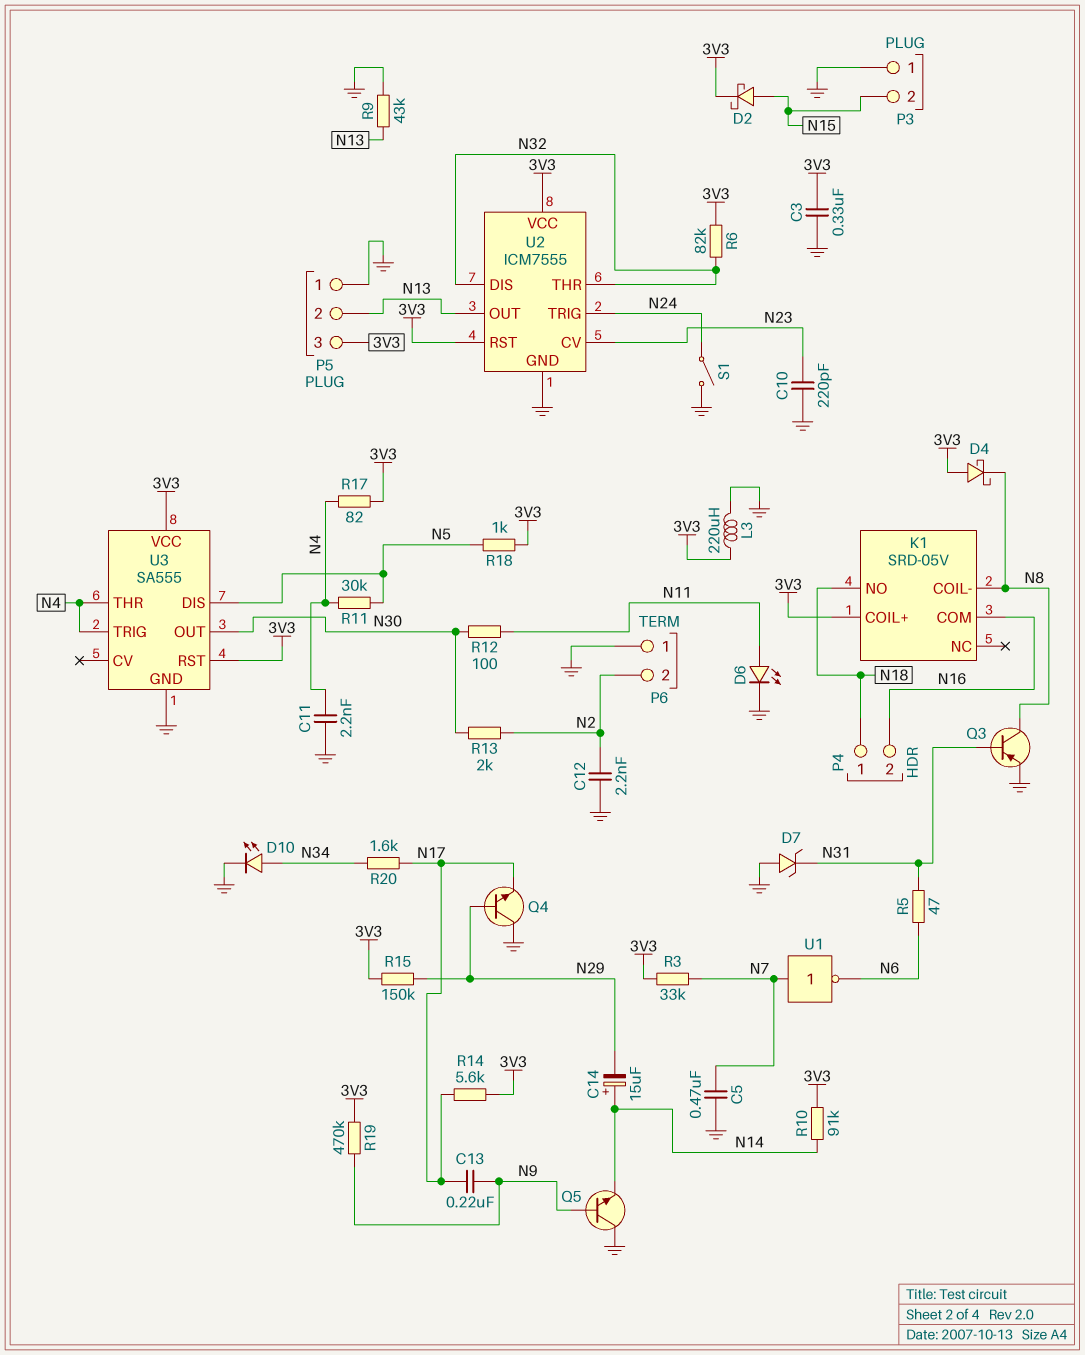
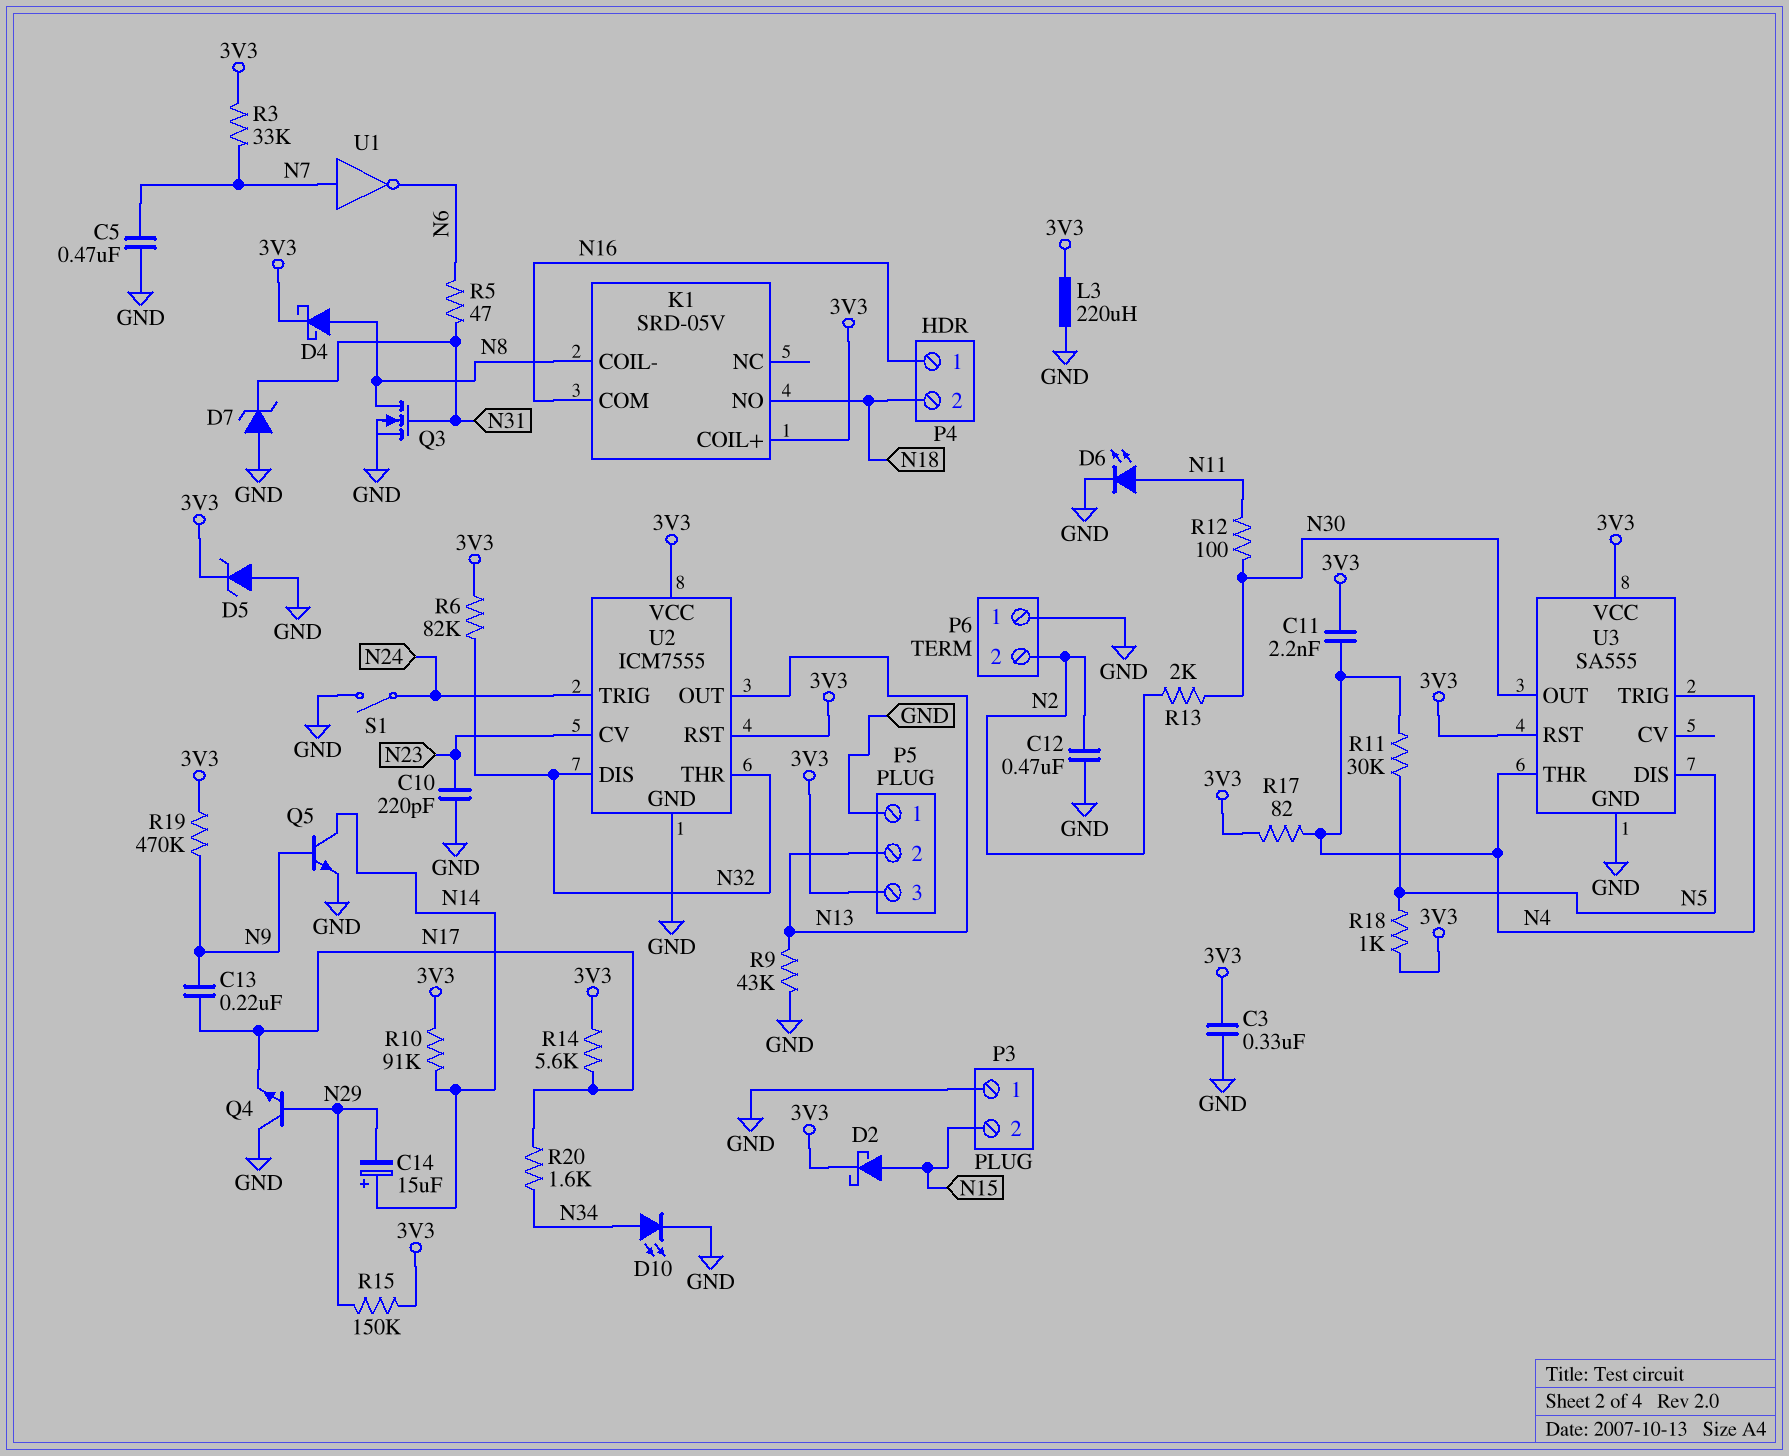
C11: 2.2nF (GND, N4) -> 2.2nF (3V3, N4)
C12: 2.2nF (GND, N2) -> 470nF (GND, N2)
D4: schottky (A 3V3, K N8) -> schottky (A N8, K 3V3)
D5: none -> zener (A GND, K 3V3)
P4 pin 1: N18 -> N16
P4 pin 2: N16 -> N18
Q3: PNP (B N31, C N8, E GND) -> NMOS (G N31, D N8, S GND)
Q5: NPN (B N9, C GND, E N14) -> NPN (B N9, C N14, E GND)

